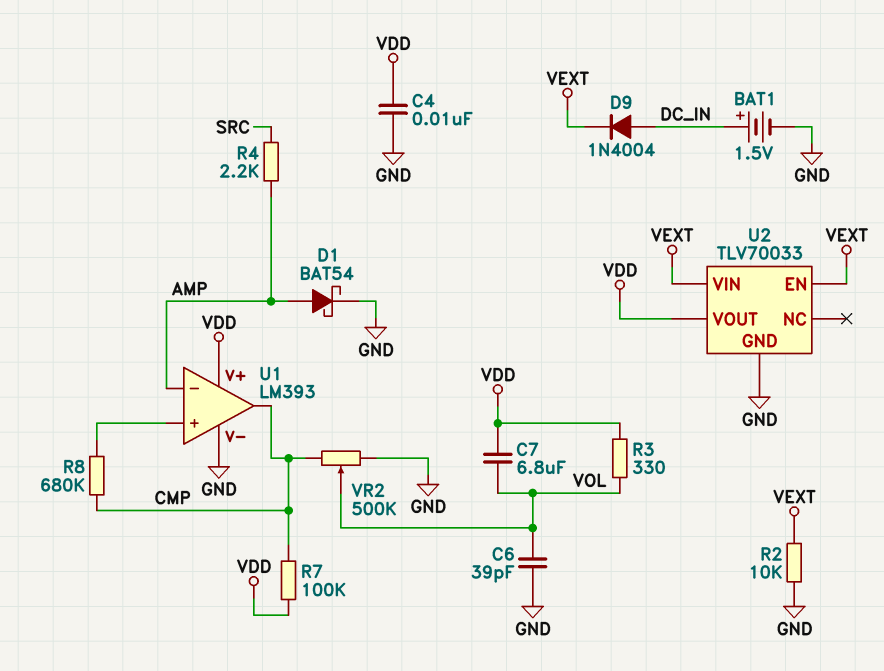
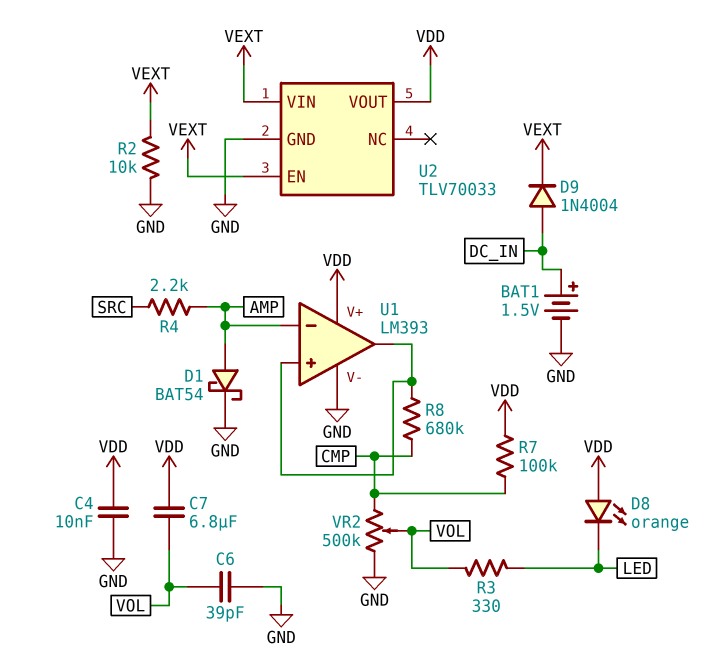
D8: none -> LED orange (A VDD, K LED)
R3: 330 (VDD, VOL) -> 330 (LED, VOL)
U1 pin out: CMP -> U1/in+

